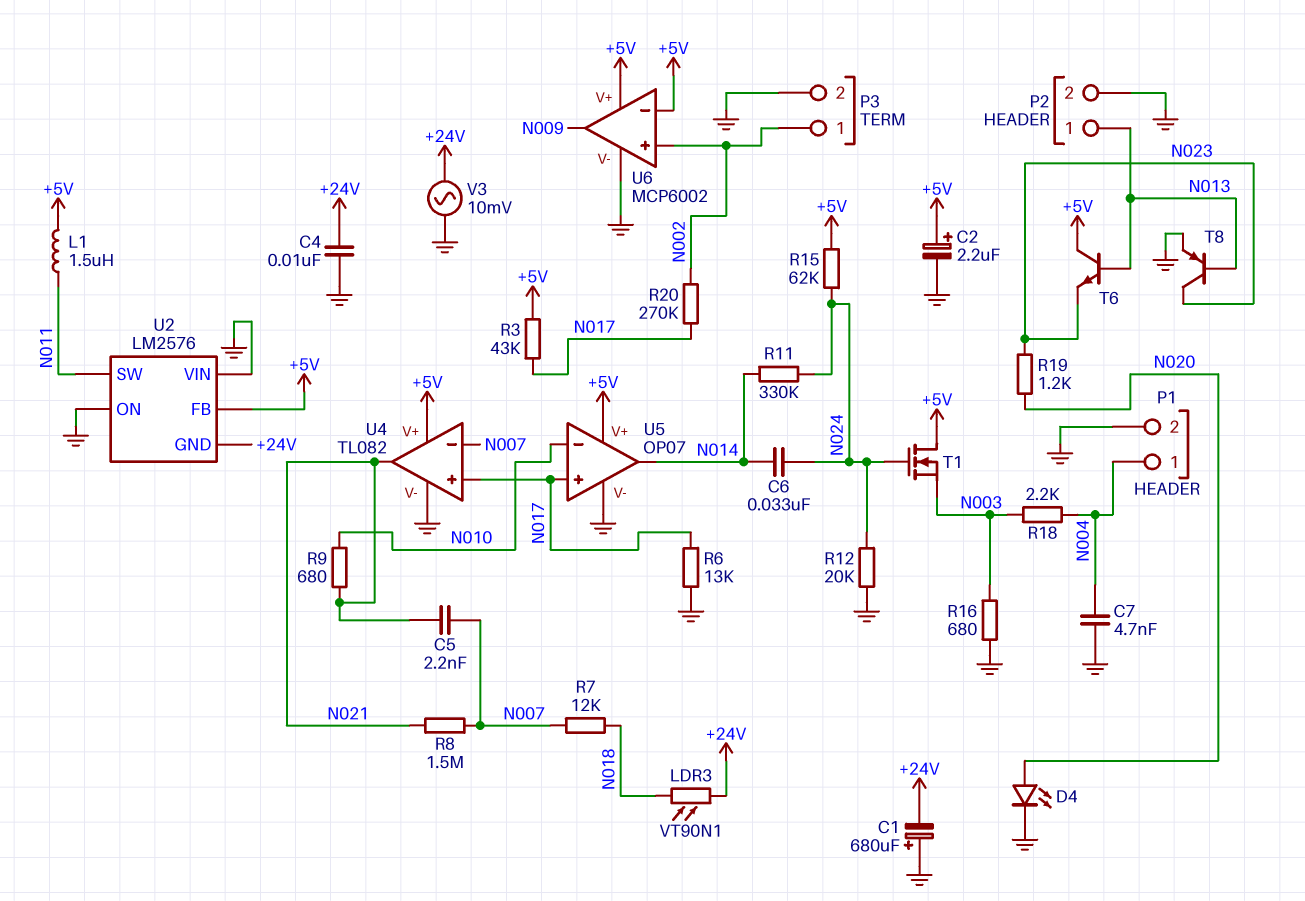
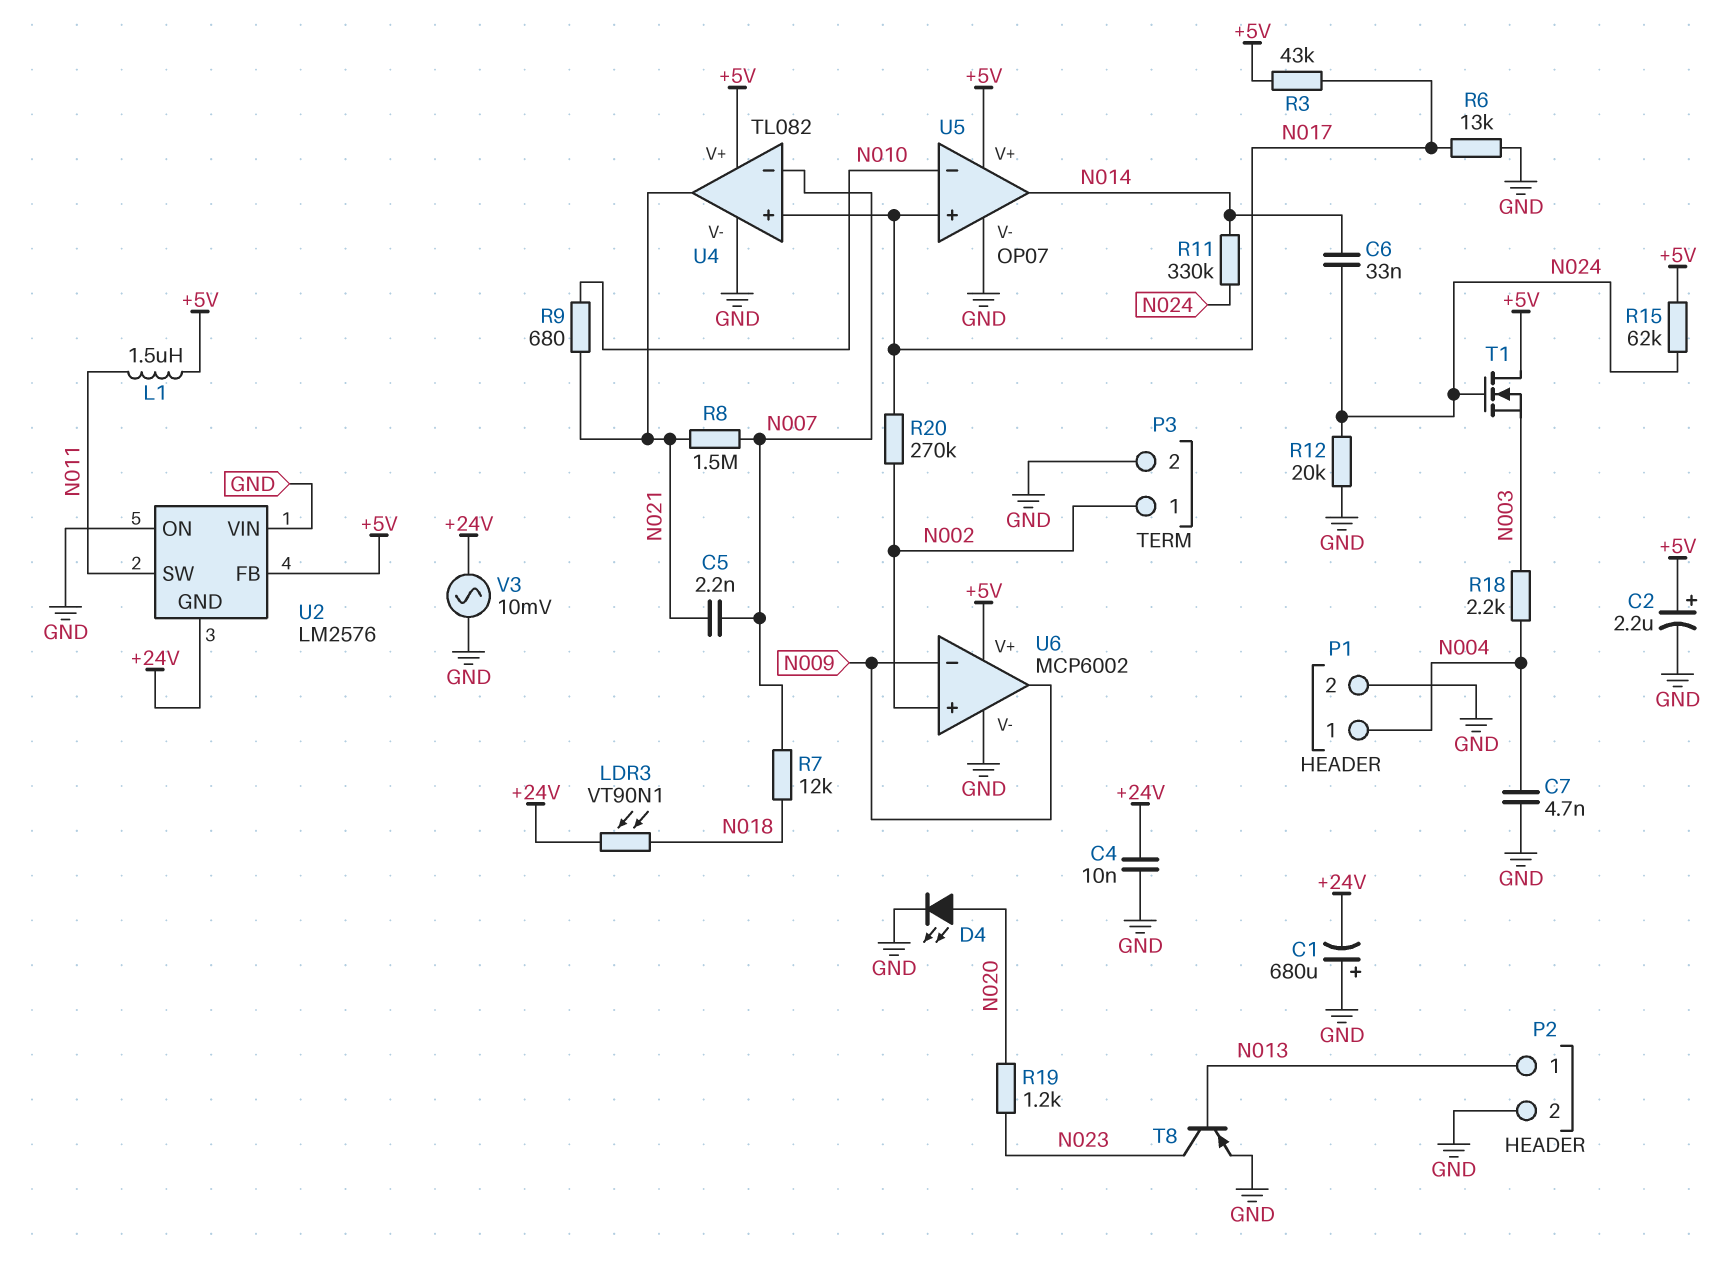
R16: 680 (GND, N003) -> none
T6: NPN (B N013, C +5V, E N023) -> none
U6 pin in-: +5V -> N009

